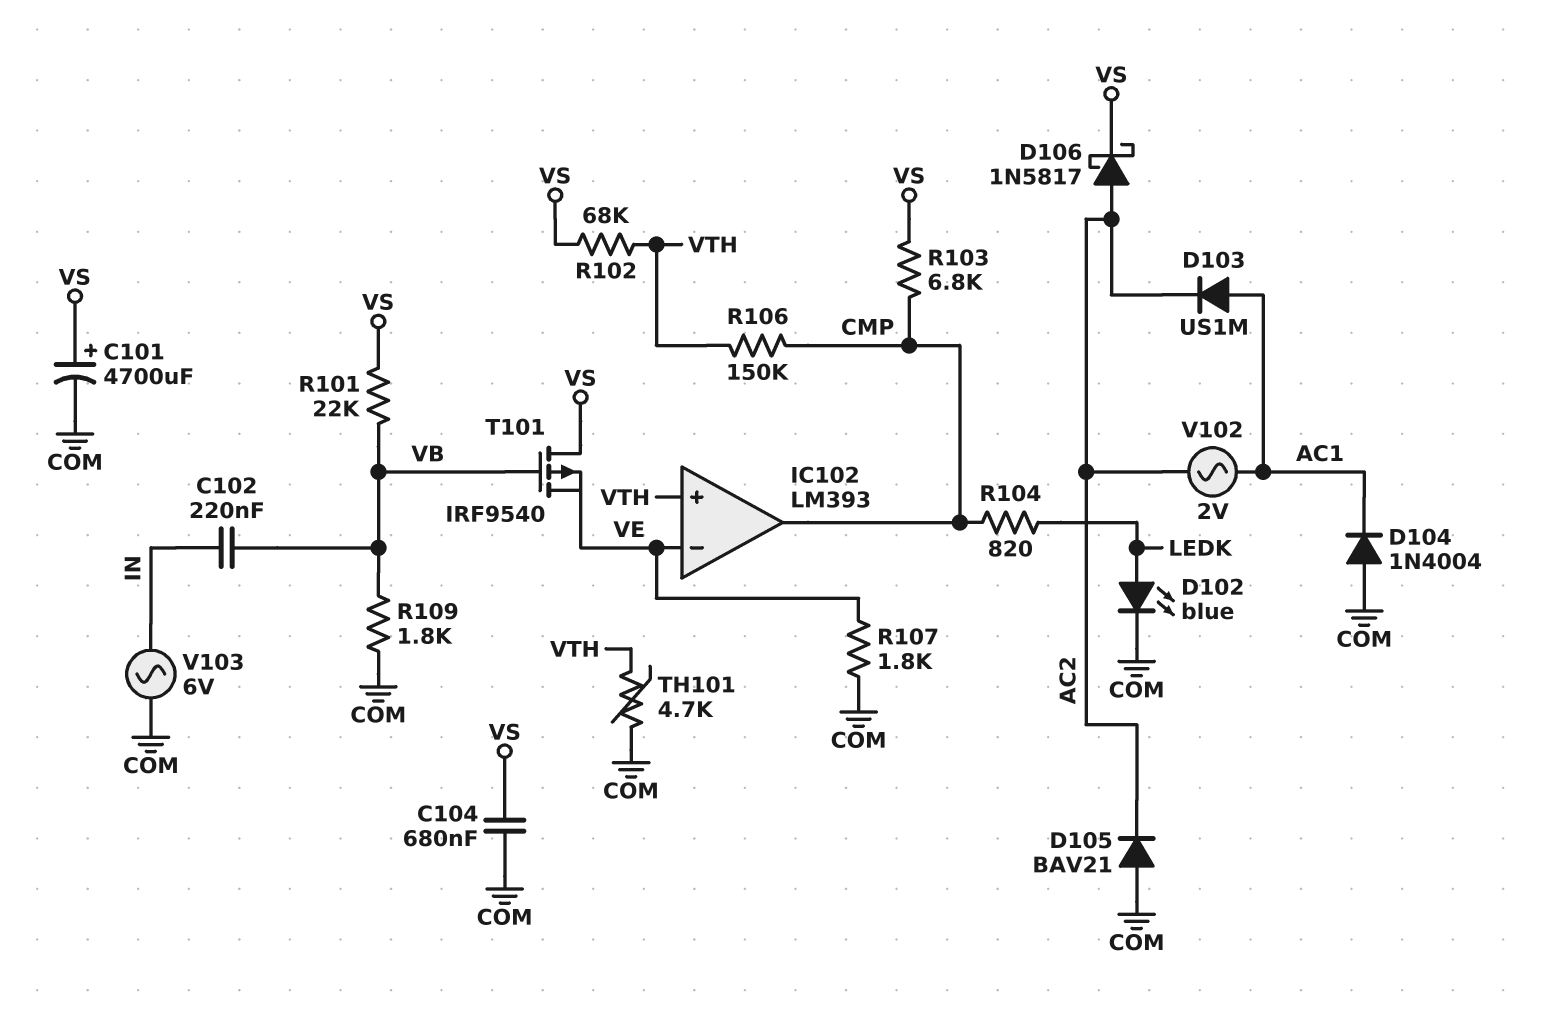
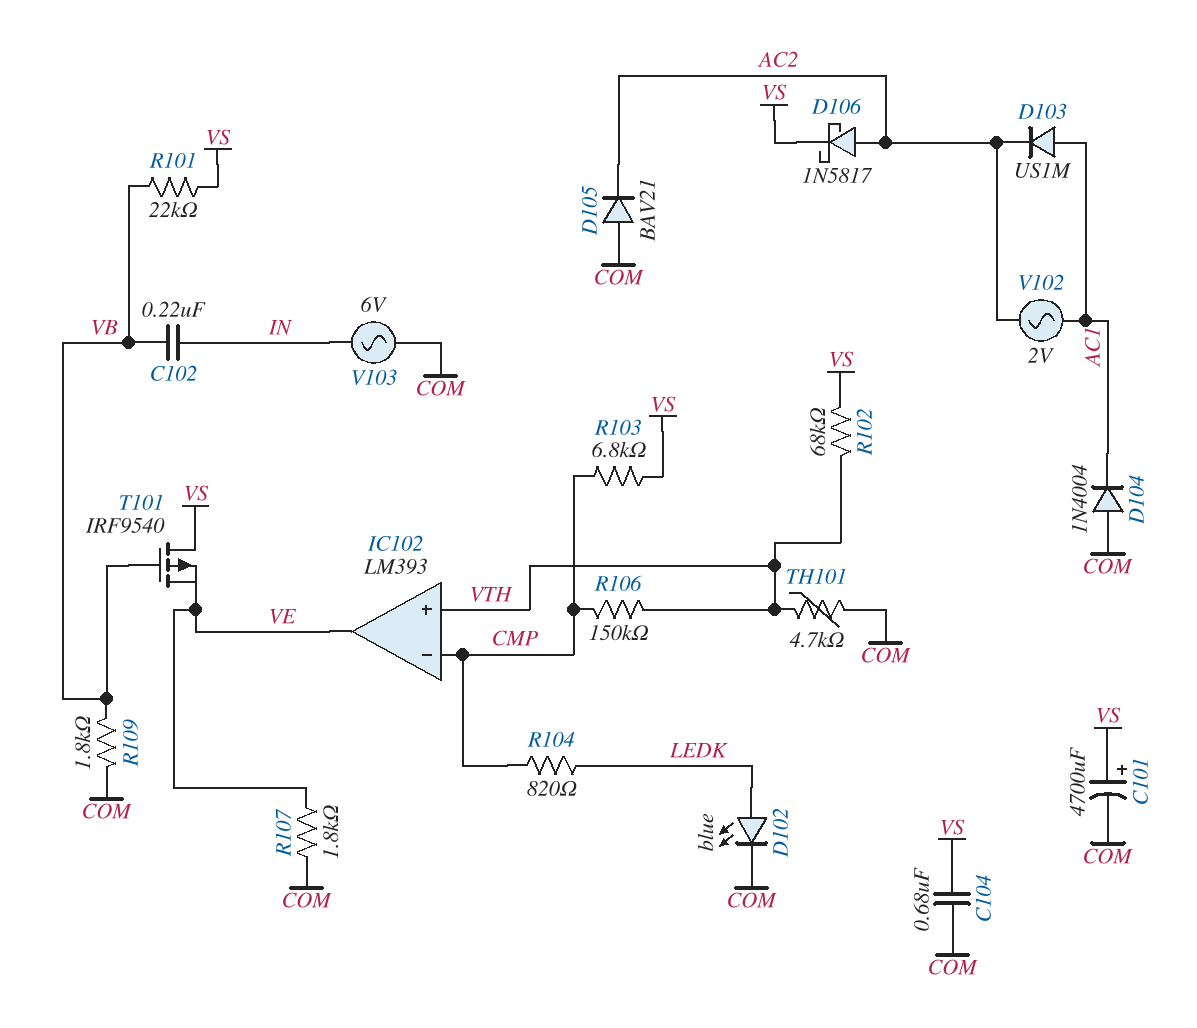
IC102 pin in-: VE -> CMP
IC102 pin out: CMP -> VE

